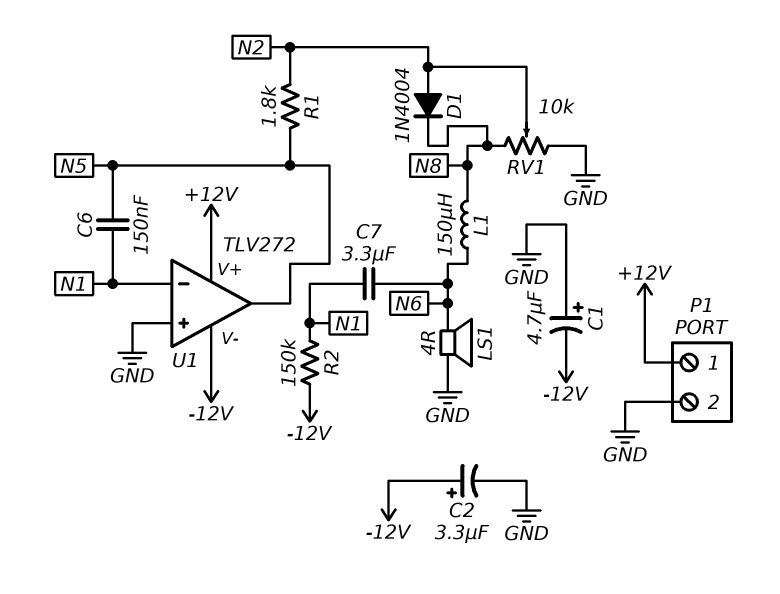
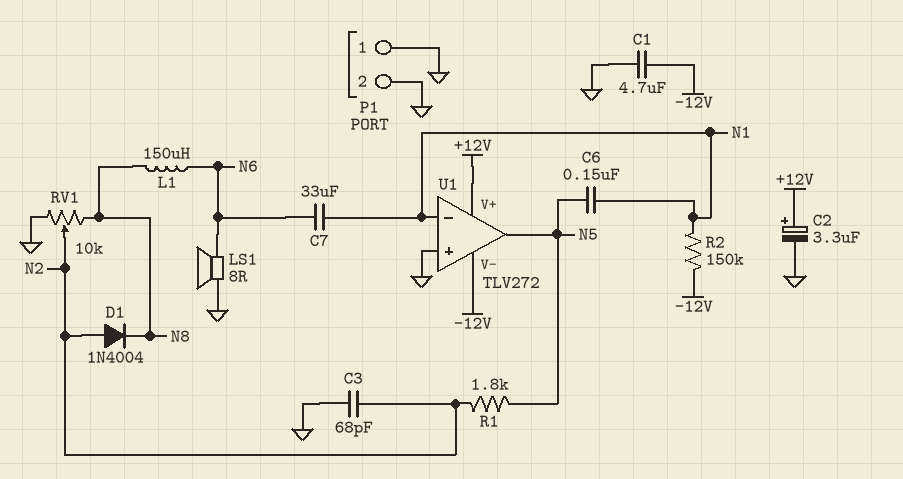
C1: 4.7uF (plus GND, minus -12V) -> 4.7uF (-12V, GND)
C2: 3.3uF (plus -12V, minus GND) -> 3.3uF (plus +12V, minus GND)
C3: none -> 68pF (GND, N2)
C7: 3.3uF (N1, N6) -> 33uF (N1, N6)
LS1: speaker 4R (GND, N6) -> speaker 8R (GND, N6)
P1 pin 1: +12V -> GND

